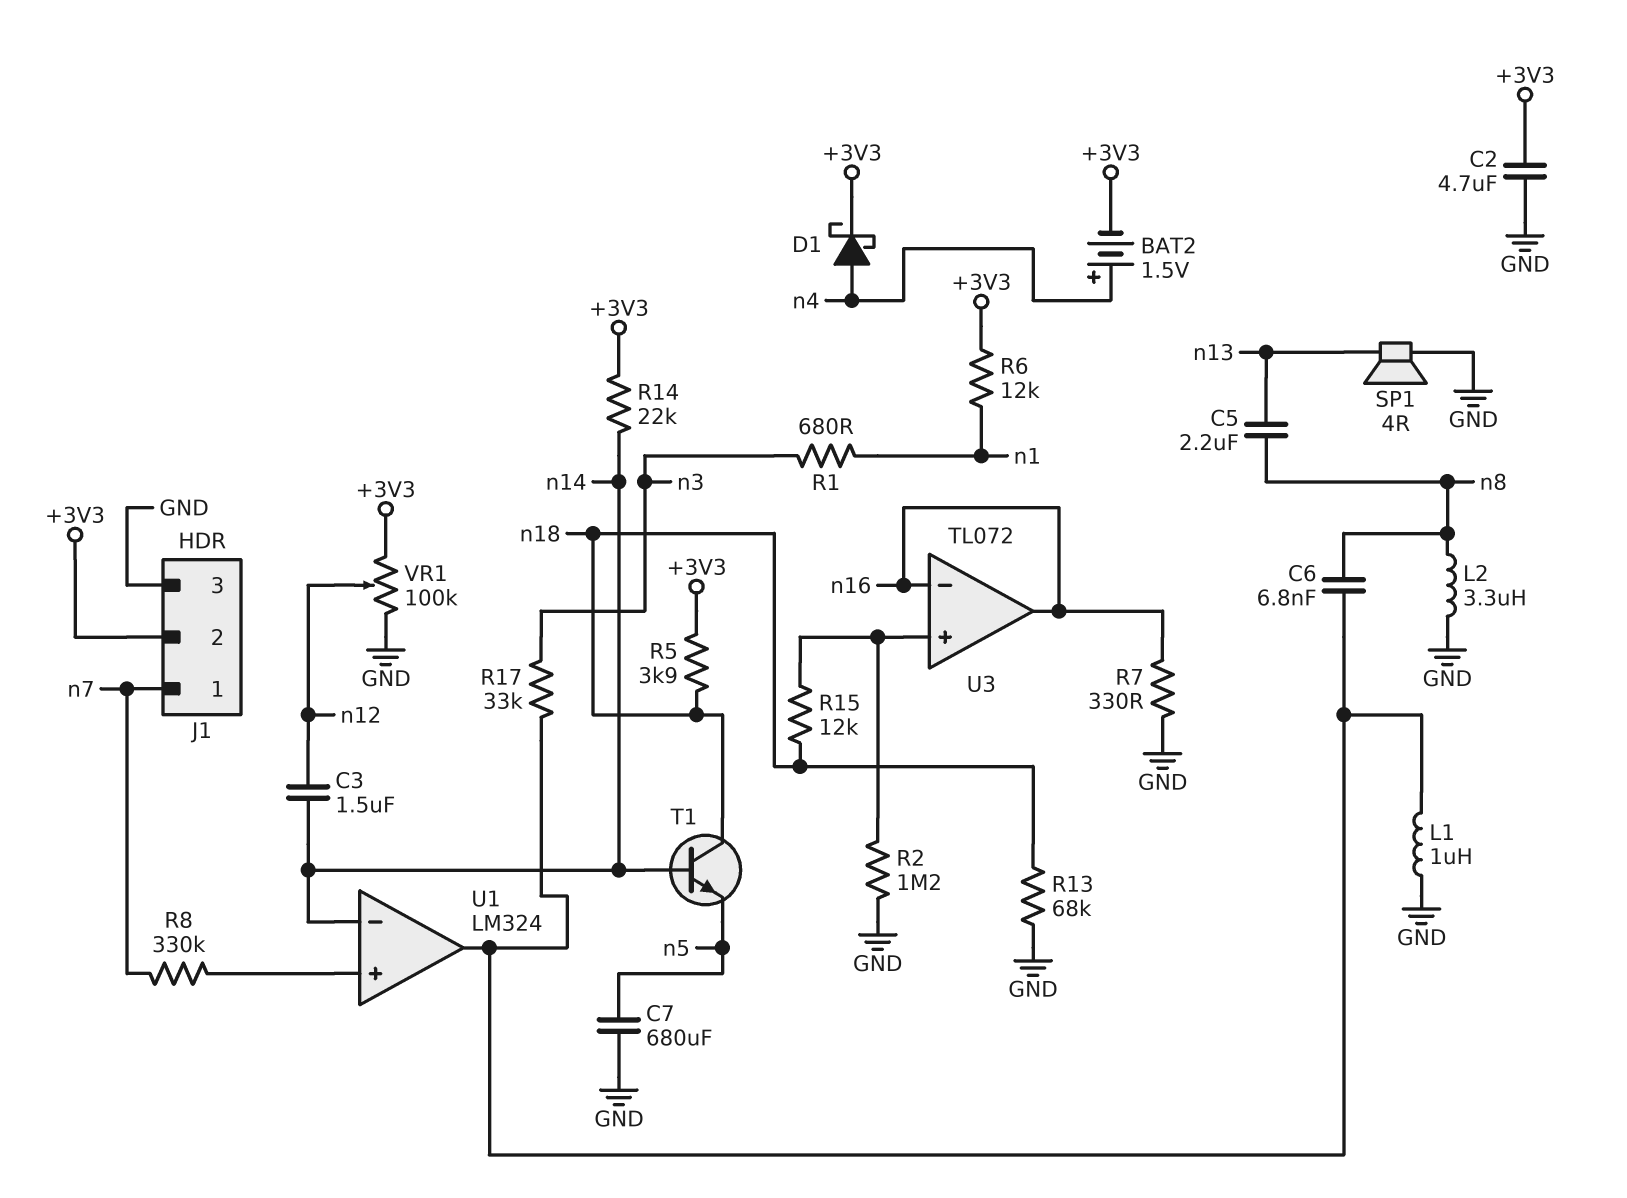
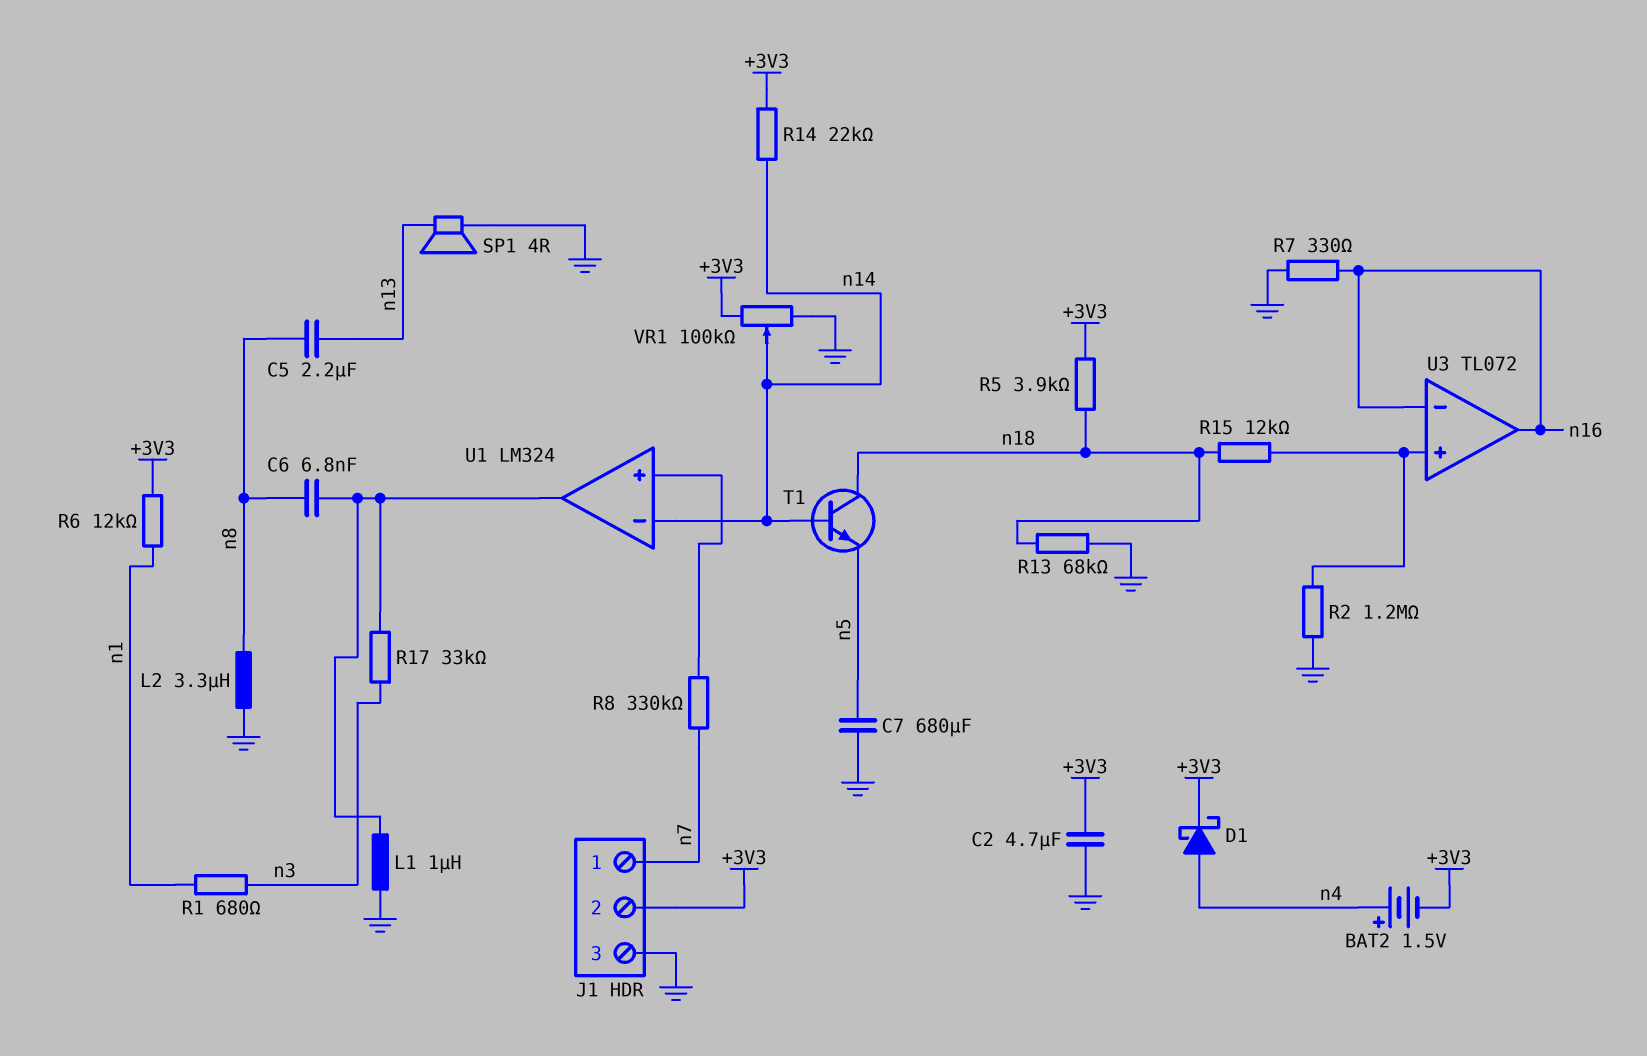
C3: 1.5uF (n12, n14) -> none
VR1: 100k (+3V3, GND, wiper n12) -> 100k (+3V3, GND, wiper n14)

